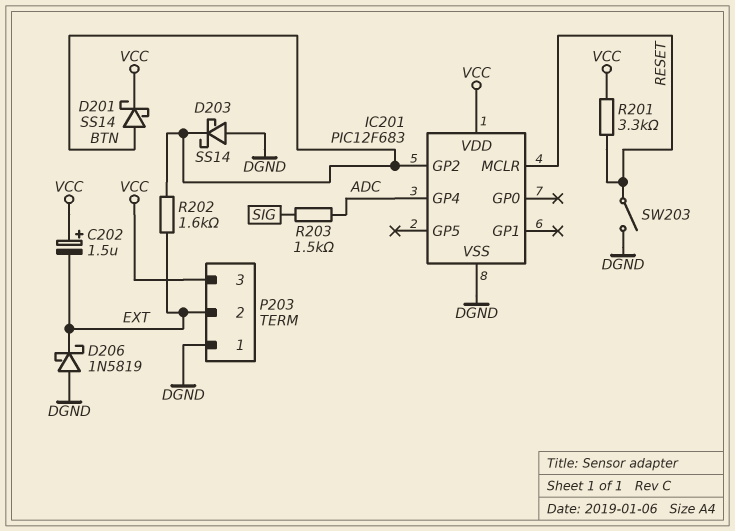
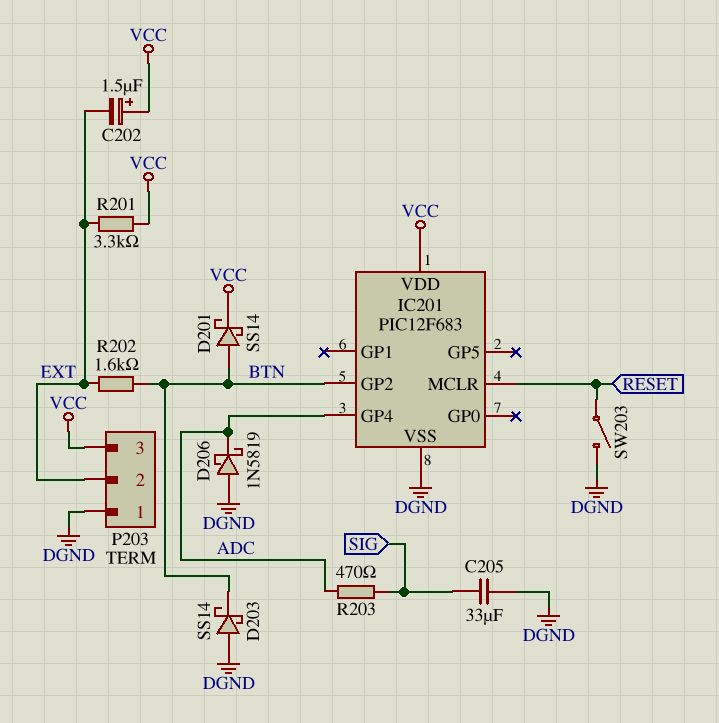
C205: none -> 33uF (DGND, SIG)
D206: schottky 1N5819 (A DGND, K EXT) -> schottky 1N5819 (A DGND, K ADC)
R201: 3.3k (RESET, VCC) -> 3.3k (EXT, VCC)
R203: 1.5k (ADC, SIG) -> 470 (ADC, SIG)

